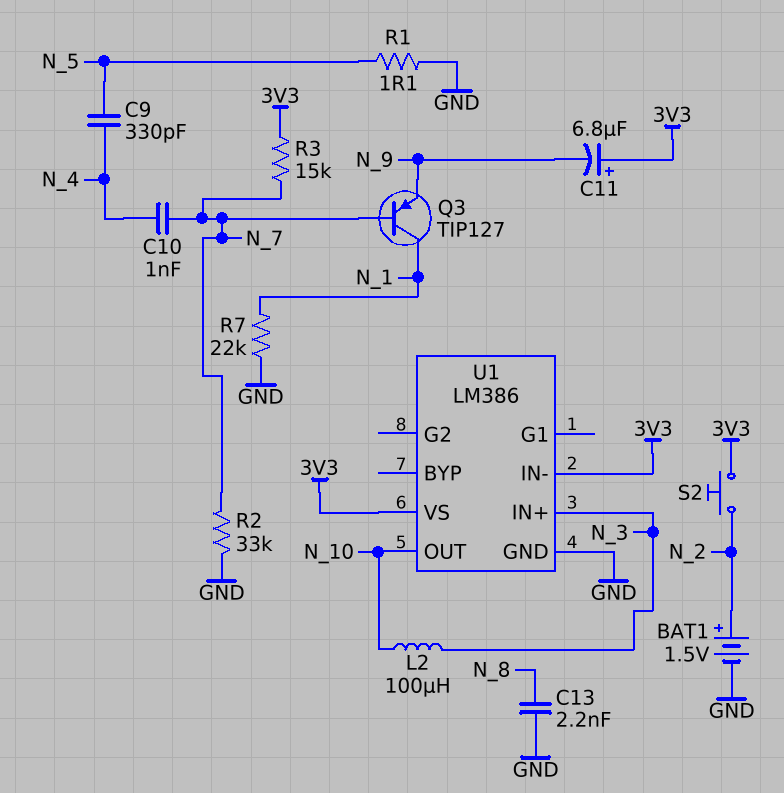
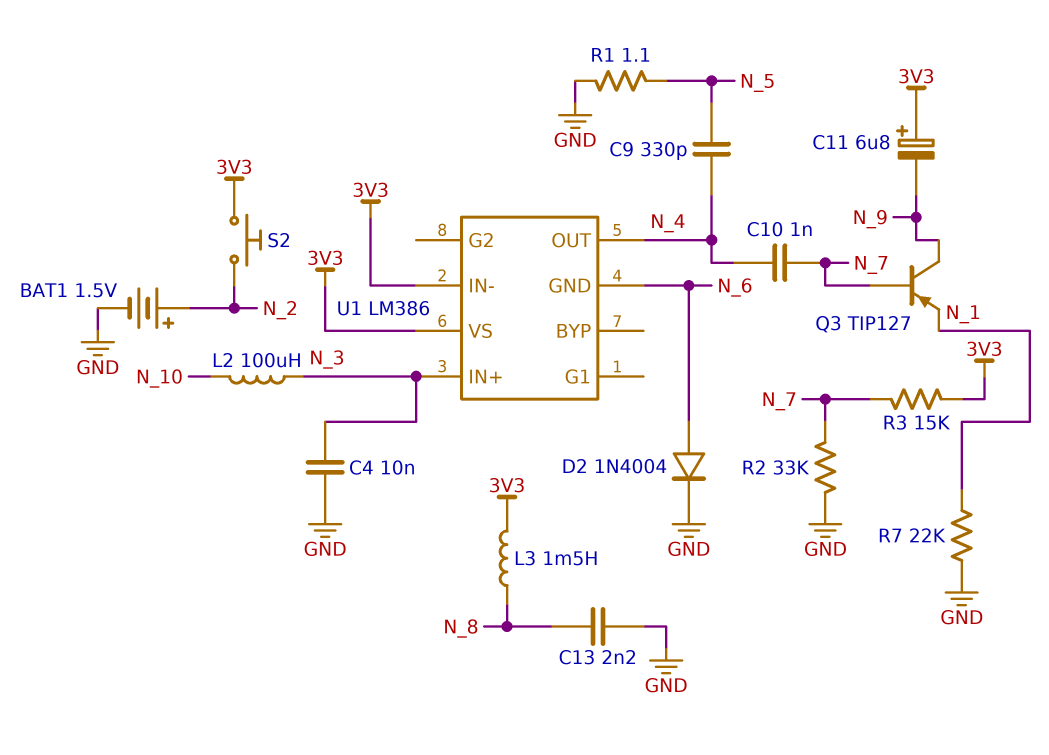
C4: none -> 10nF (GND, N_3)
D2: none -> diode 1N4004 (A N_6, K GND)
L3: none -> 1.5mH (3V3, N_8)
Q3: PNP TIP127 (B N_7, C N_1, E N_9) -> PNP TIP127 (B N_7, C N_9, E N_1)
U1 pin GND: GND -> N_6
U1 pin OUT: N_10 -> N_4

